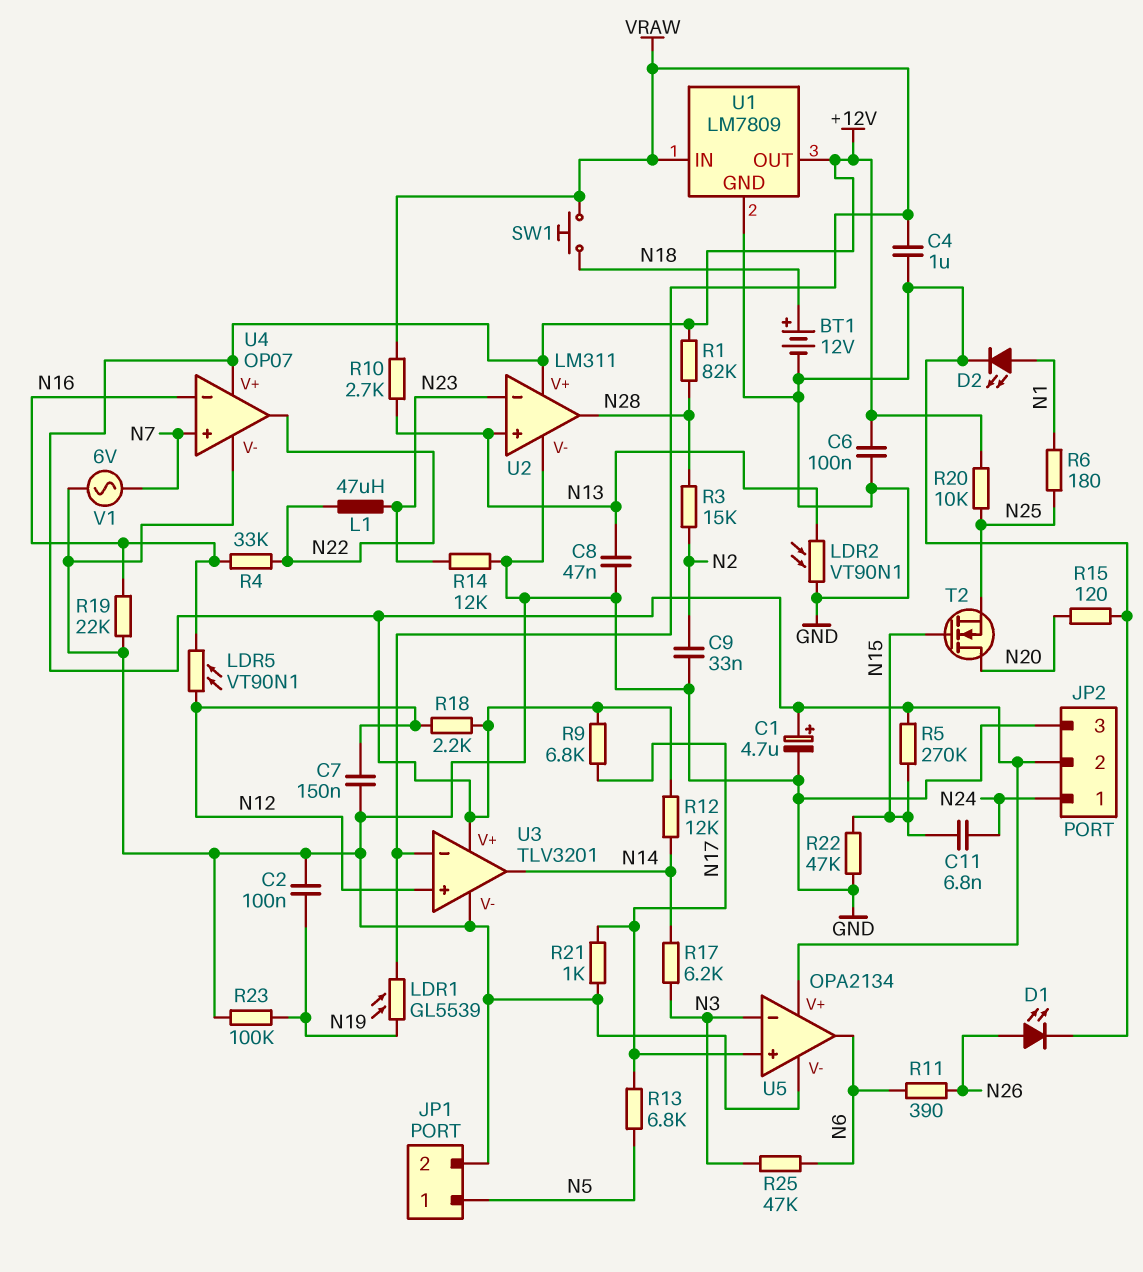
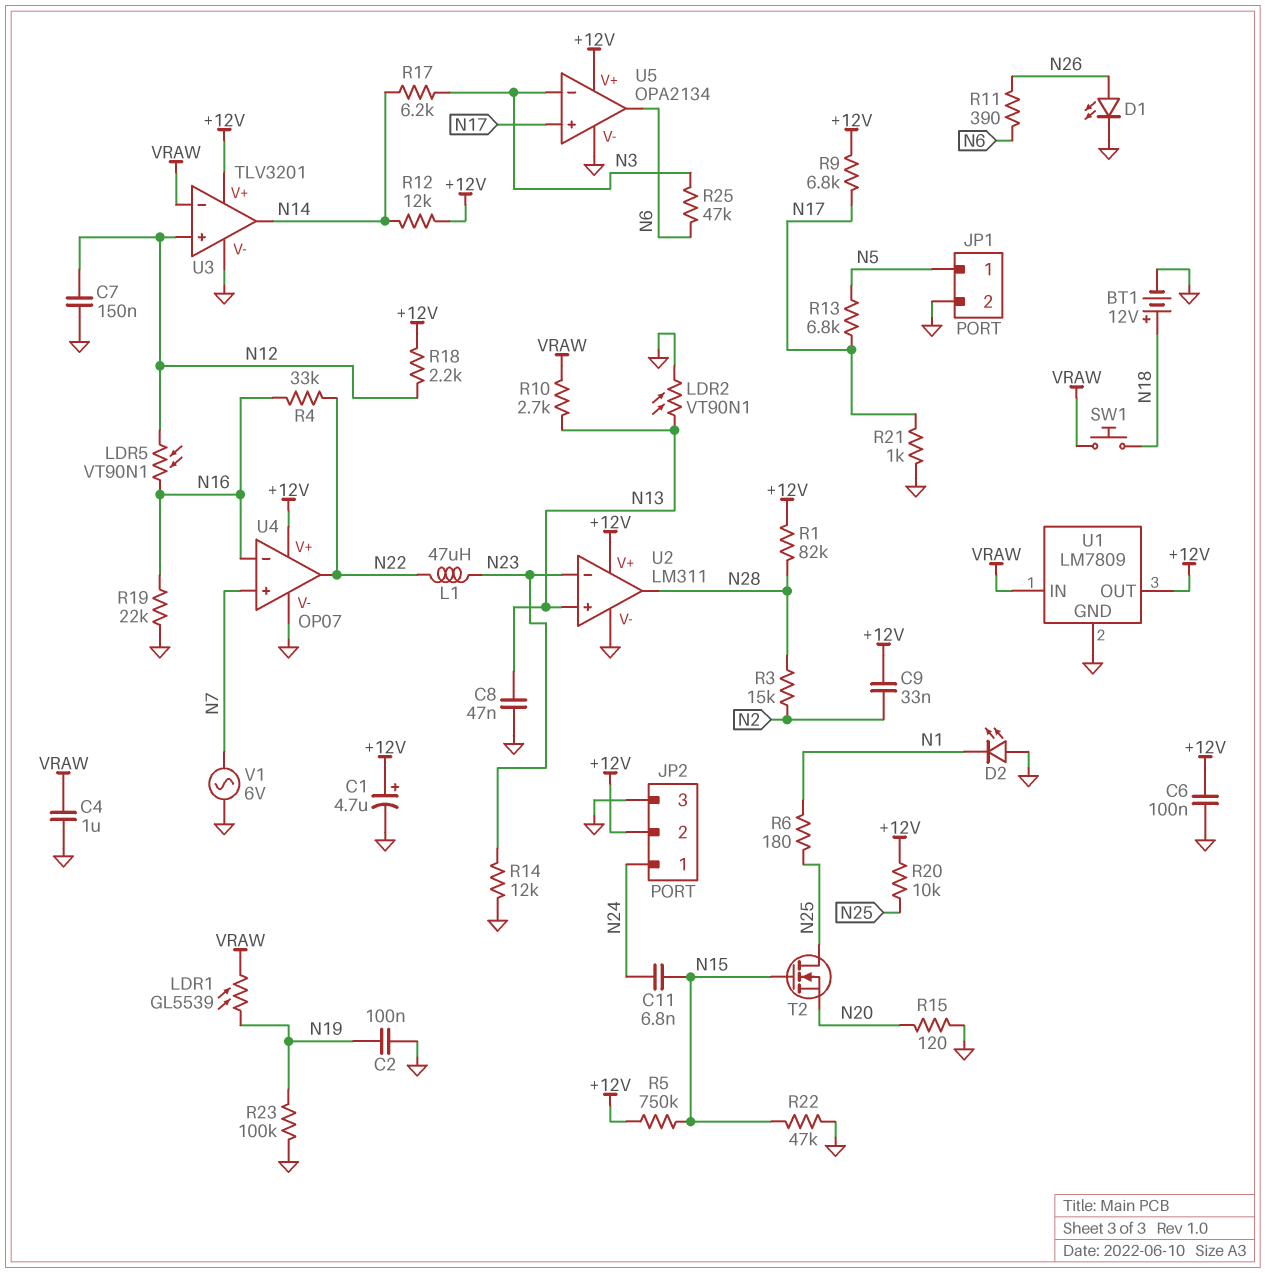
C9: 33nF (GND, N2) -> 33nF (+12V, N2)
D2: LED (A N1, K GND) -> LED (A GND, K N1)
R5: 270k (+12V, N15) -> 750k (+12V, N15)
T2: NMOS (G N15, D N20, S N25) -> NMOS (G N15, D N25, S N20)

